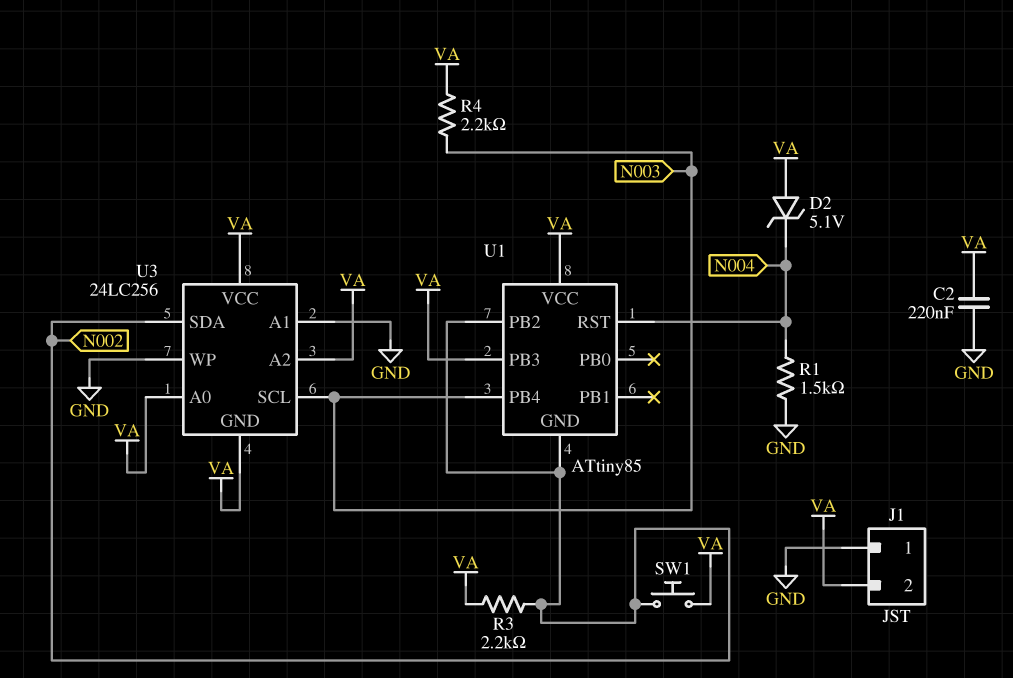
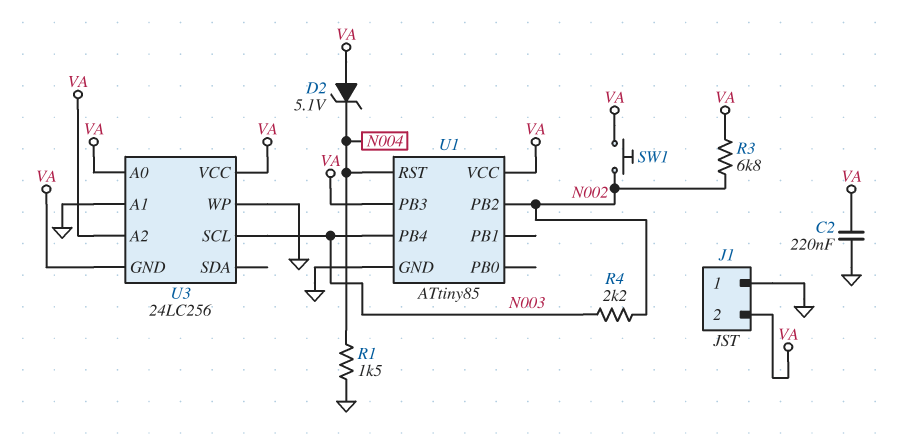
R3: 2.2k (N002, VA) -> 6.8k (N002, VA)
R4: 2.2k (N003, VA) -> 2.2k (N002, N003)
U1 pin GND: N002 -> GND
U3 pin SDA: N002 -> none

